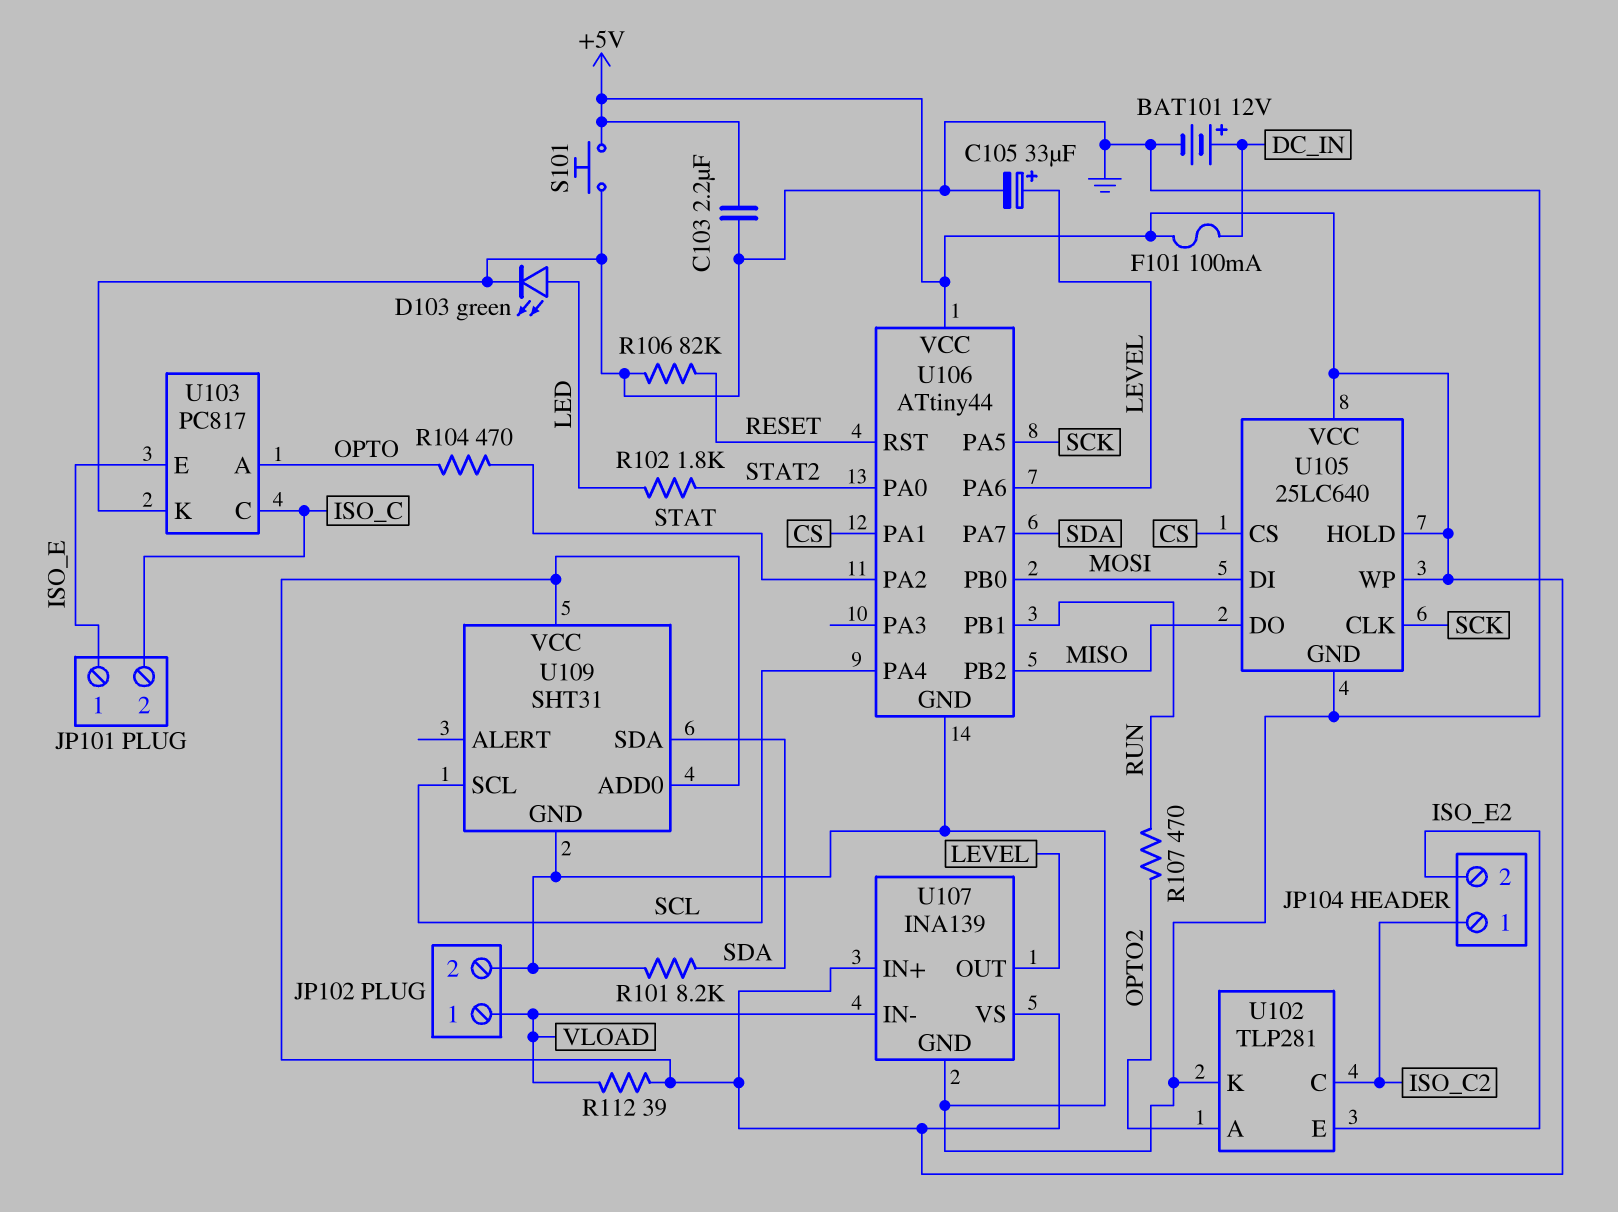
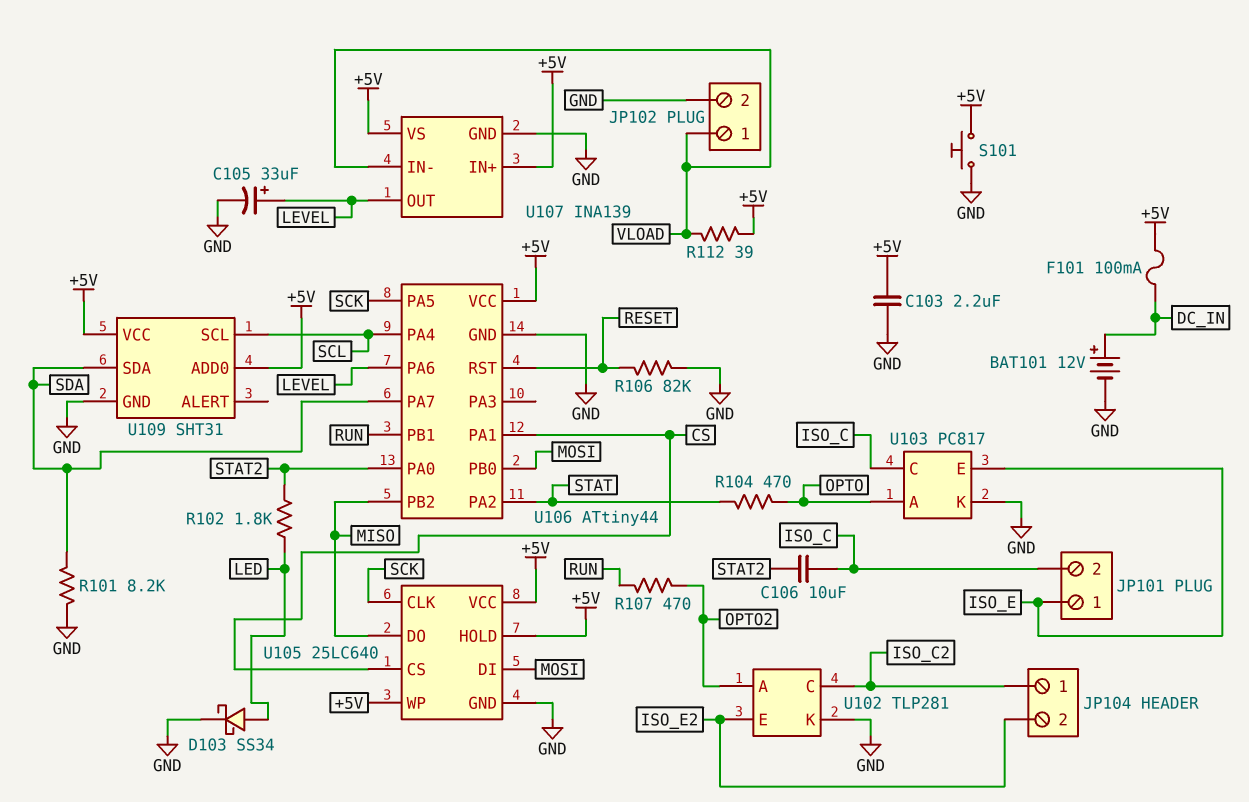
C106: none -> 10uF (ISO_C, STAT2)
D103: LED green (A LED, K GND) -> schottky SS34 (A LED, K GND)

